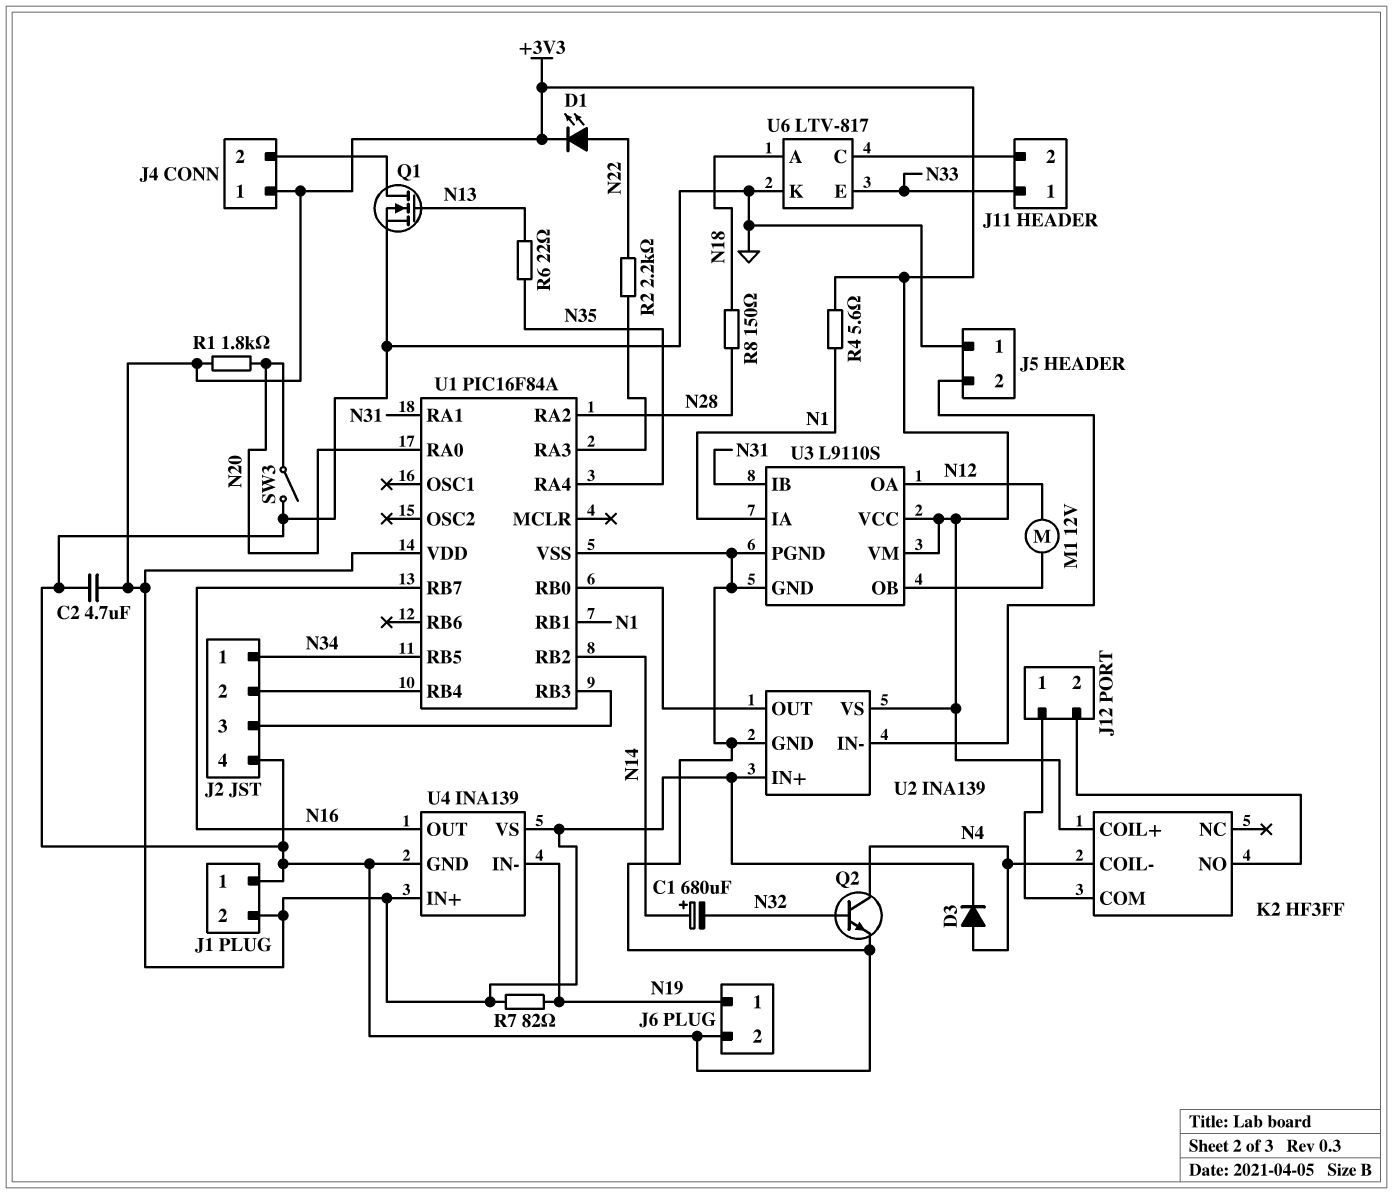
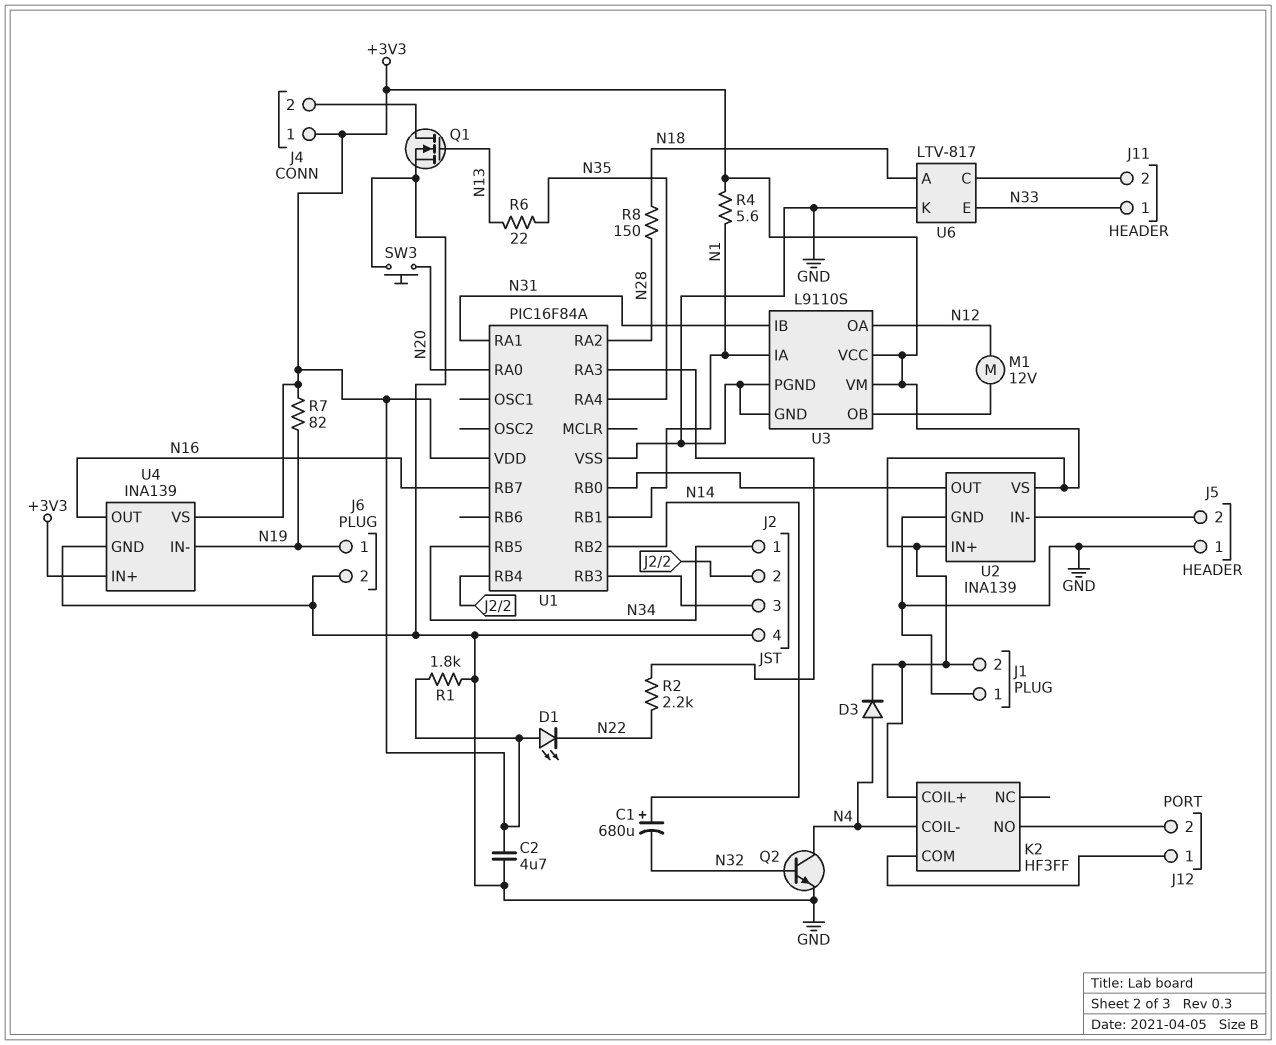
D1: LED (A N22, K +3V3) -> LED (A +3V3, K N22)
R1: 1.8k (+3V3, N20) -> 1.8k (+3V3, GND)
SW3: switch (GND, N20) -> button (GND, N20)

